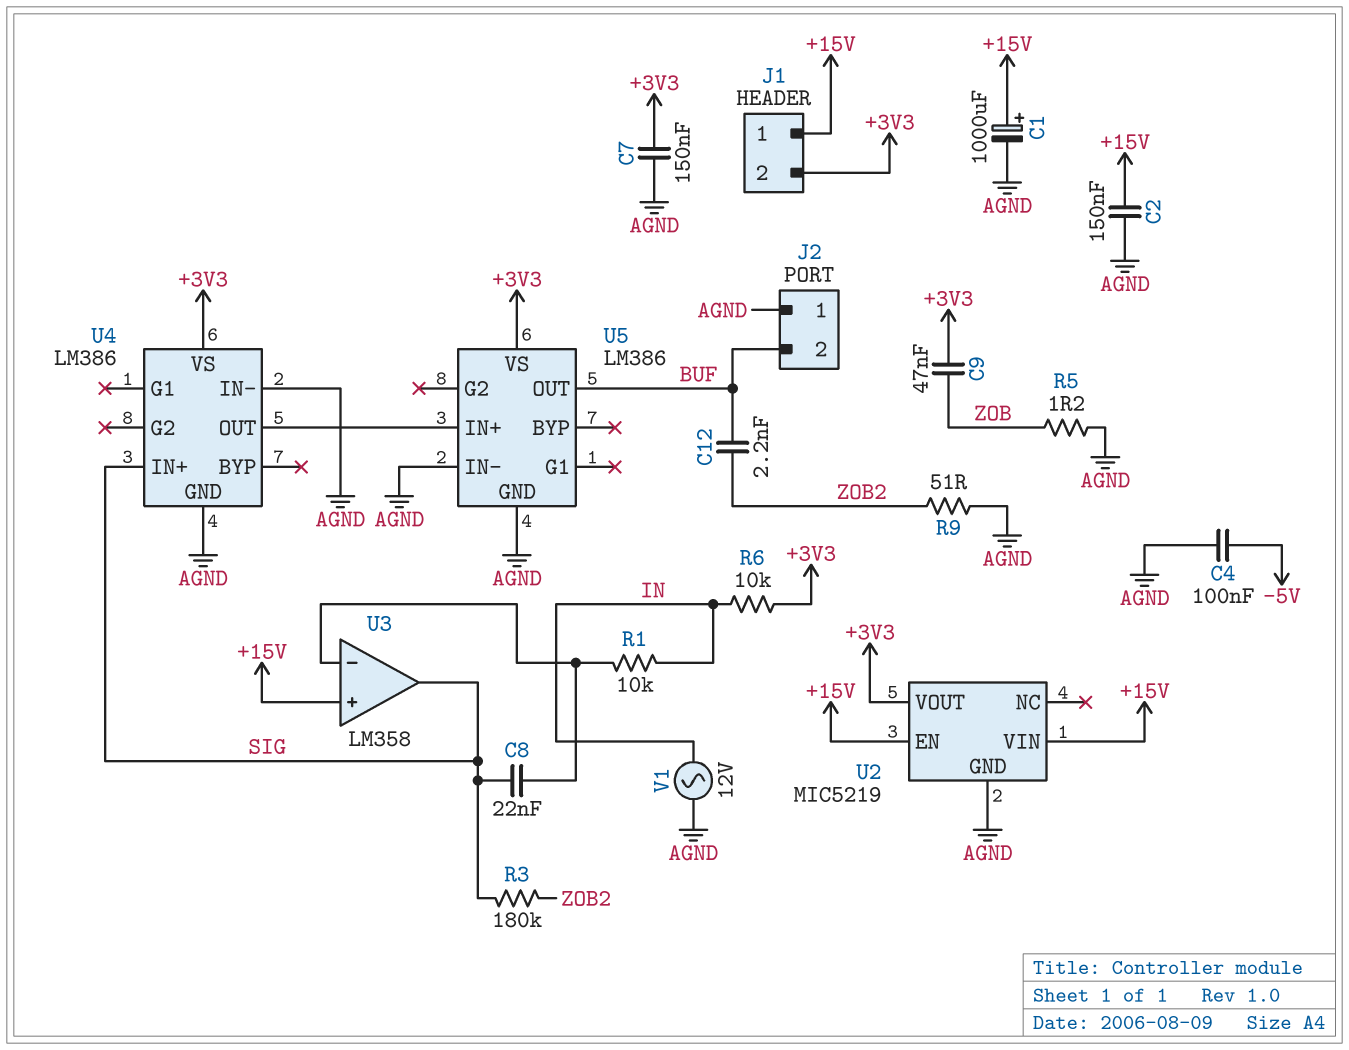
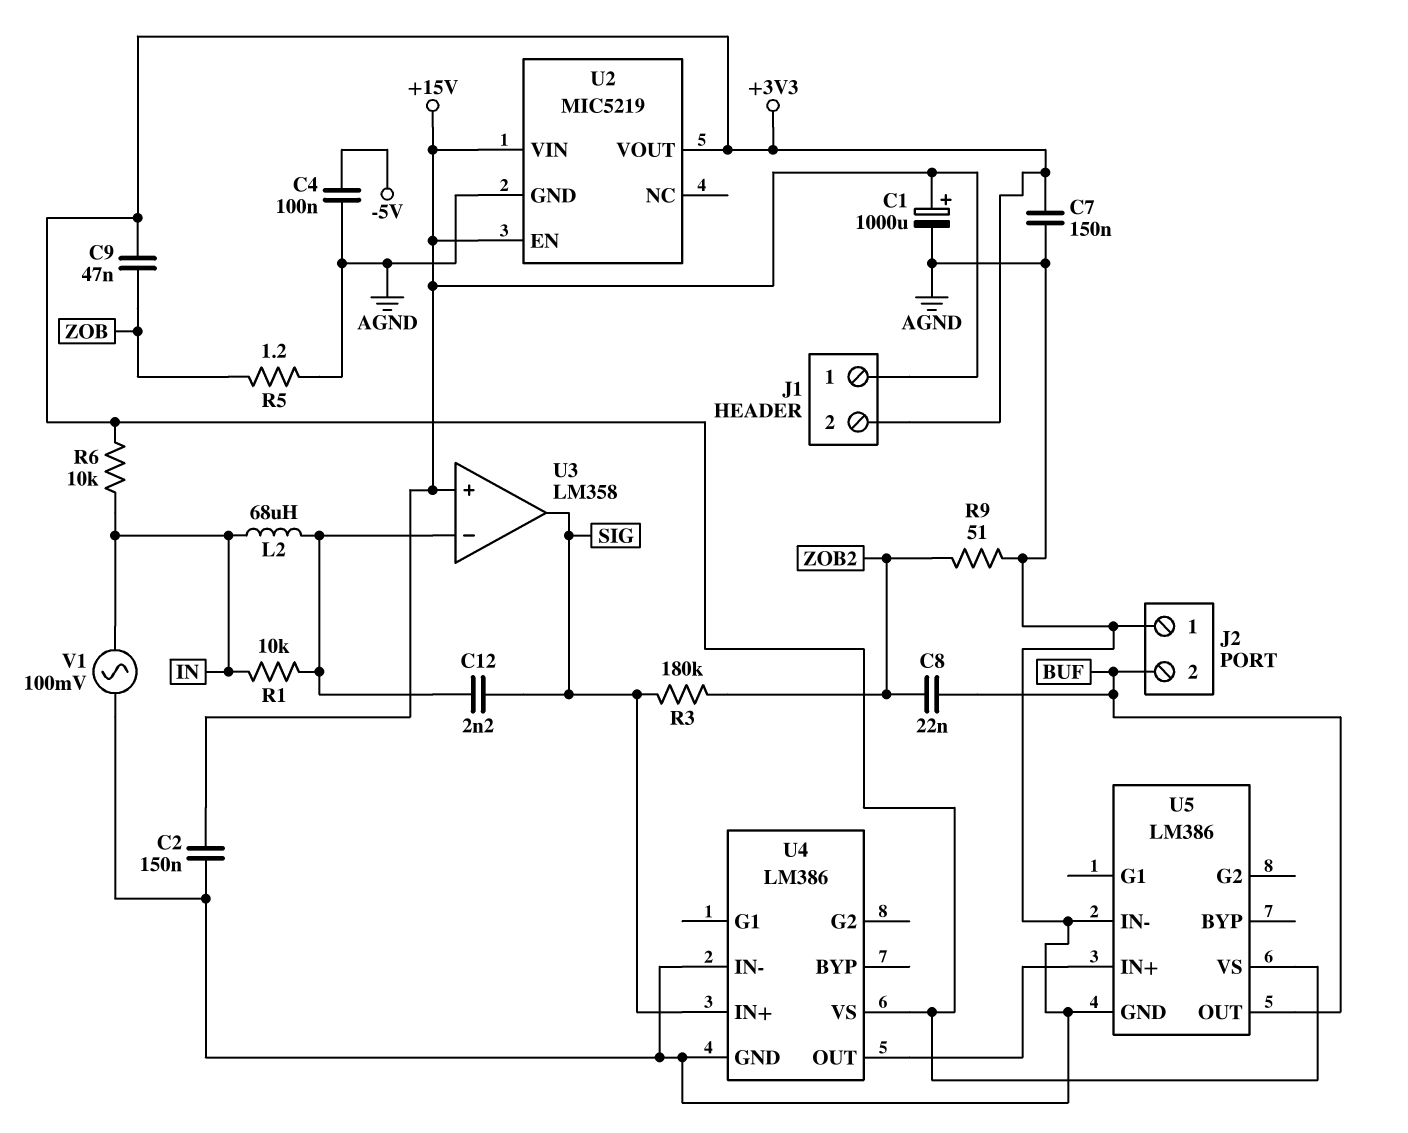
C8: 22nF (SIG, U3/in-) -> 22nF (BUF, ZOB2)
C12: 2.2nF (BUF, ZOB2) -> 2.2nF (SIG, U3/in-)
L2: none -> 68uH (IN, U3/in-)
V1: AC 12V (AGND, IN) -> AC 100mV (AGND, IN)

